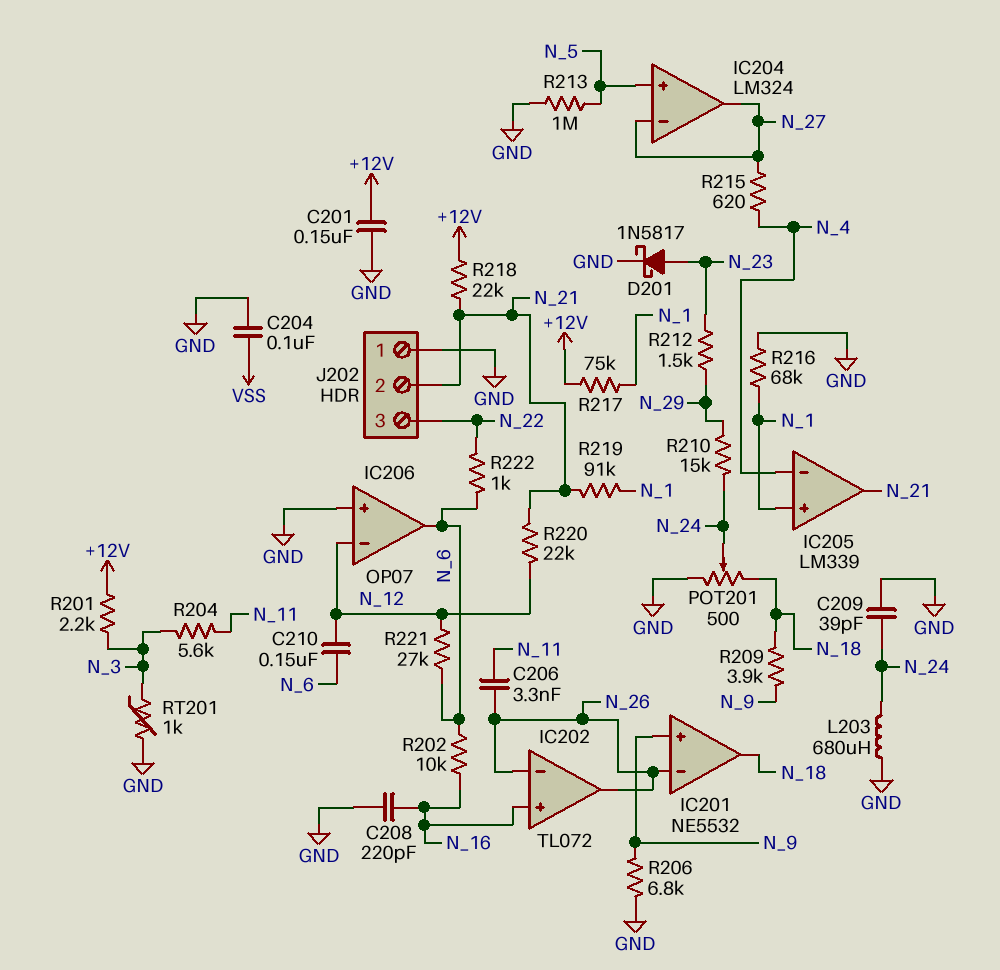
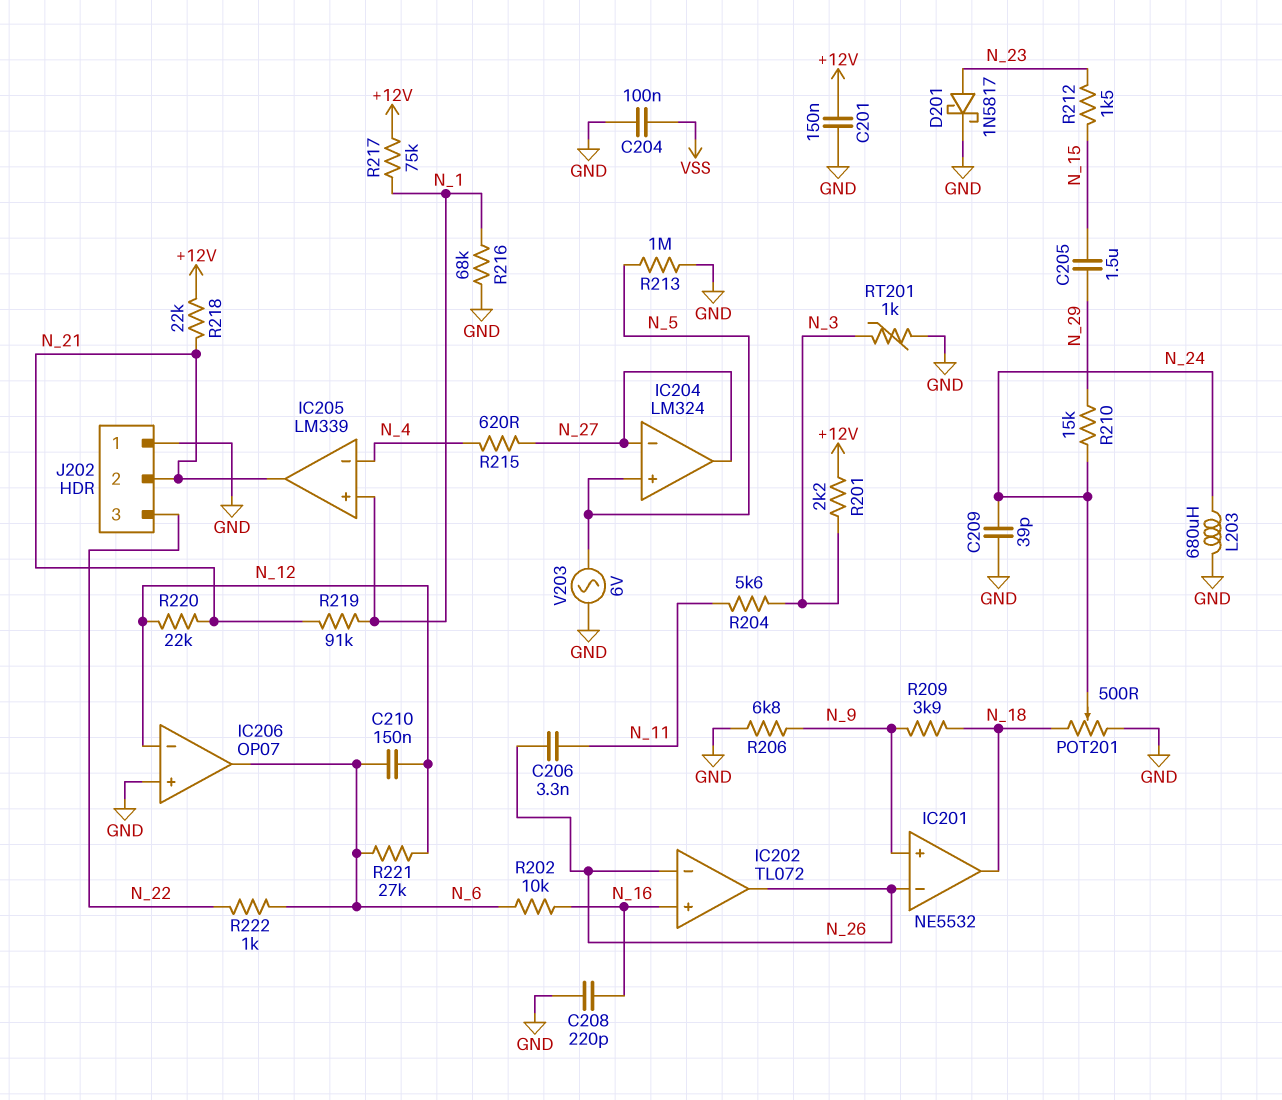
C205: none -> 1.5uF (N_15, N_29)
R212: 1.5k (N_23, N_29) -> 1.5k (N_15, N_23)
V203: none -> AC 6V (GND, N_5)

